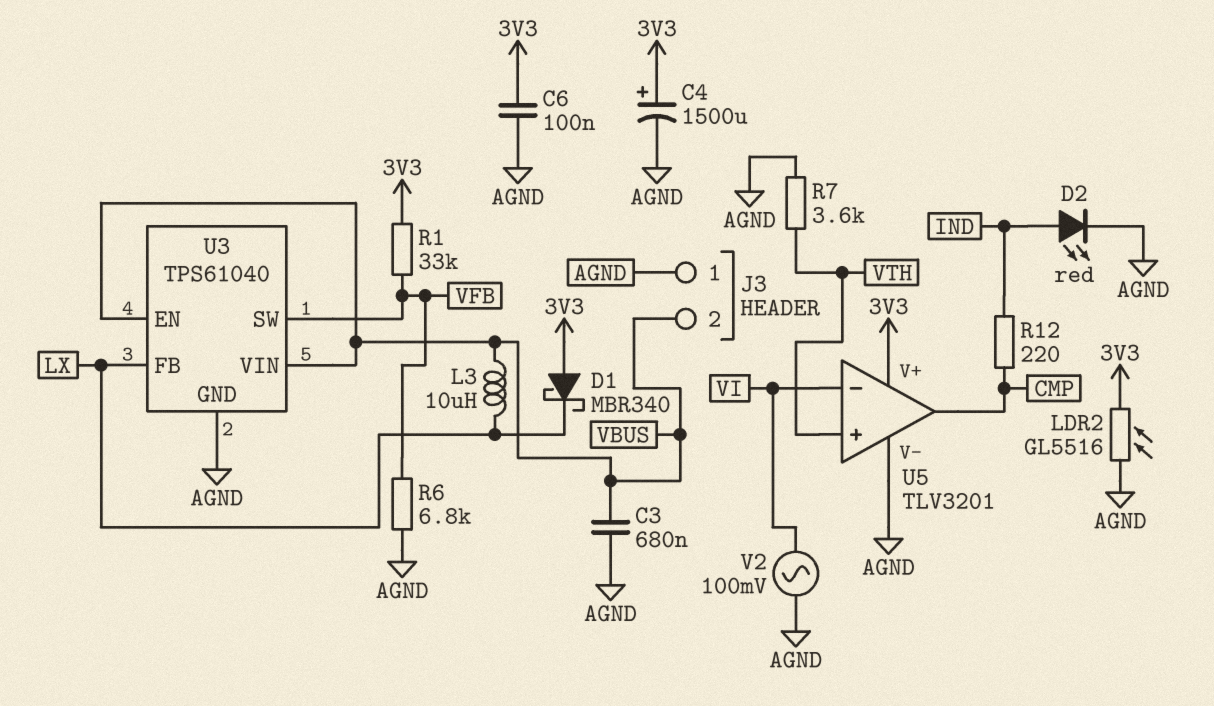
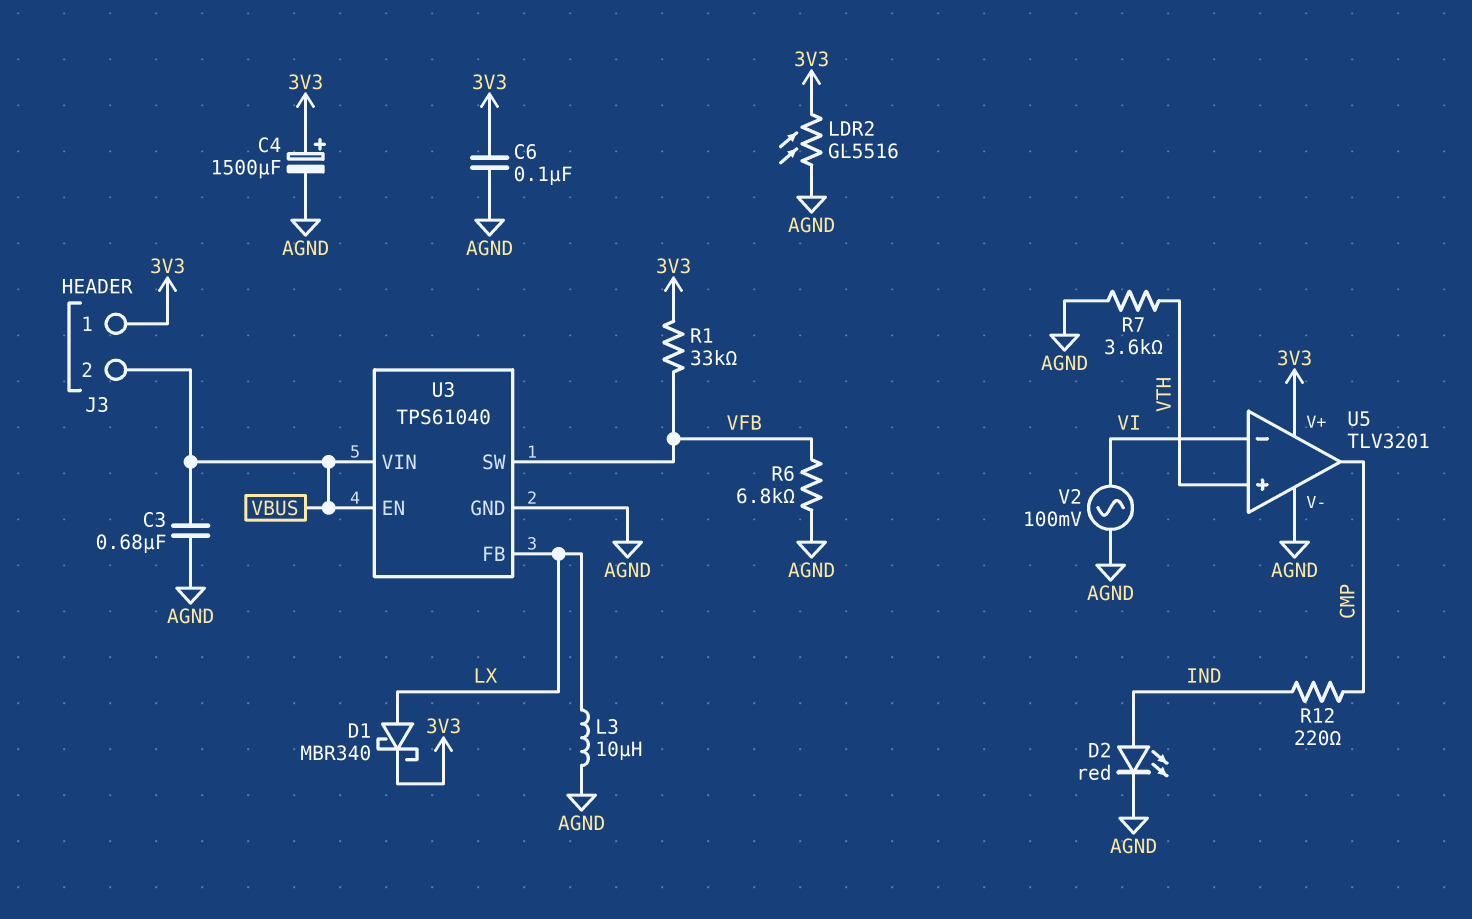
D1: schottky MBR340 (A 3V3, K LX) -> schottky MBR340 (A LX, K 3V3)
J3 pin 1: AGND -> 3V3
L3: 10uH (LX, VBUS) -> 10uH (AGND, LX)

